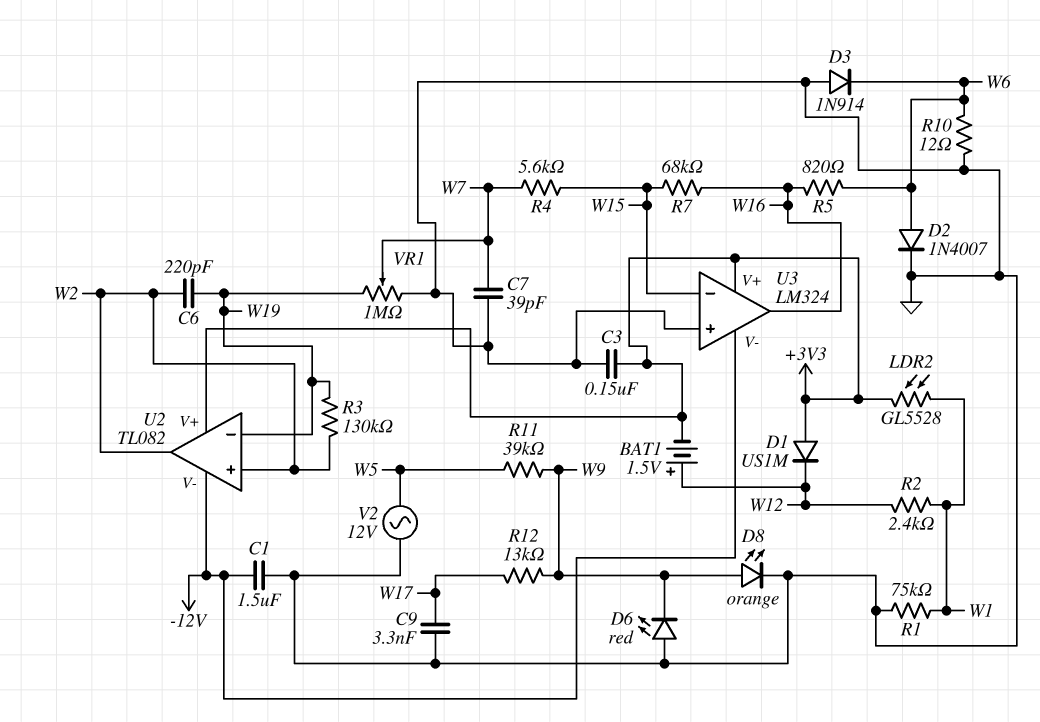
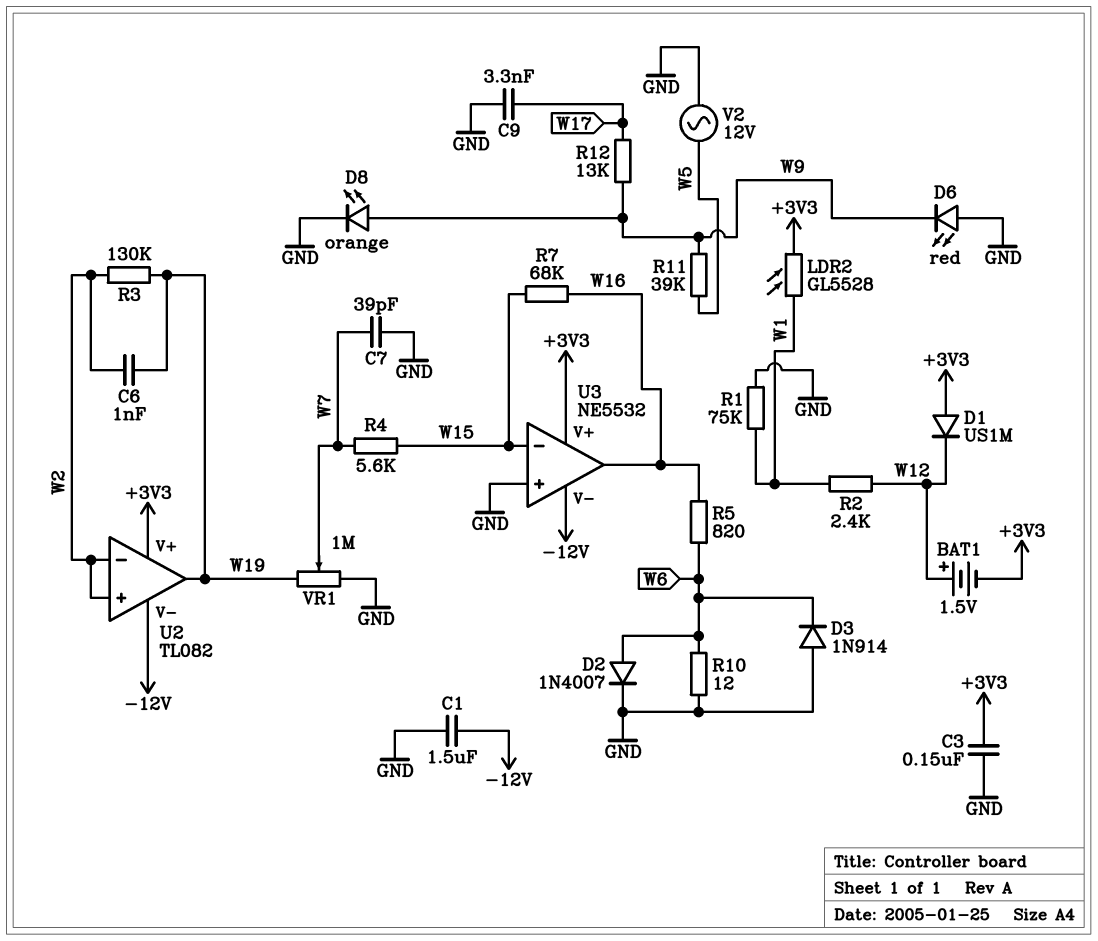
C6: 220pF (W2, W19) -> 1nF (W2, W19)
U2 pin in-: W19 -> W2
U2 pin out: W2 -> W19
U3: LM324 -> NE5532

